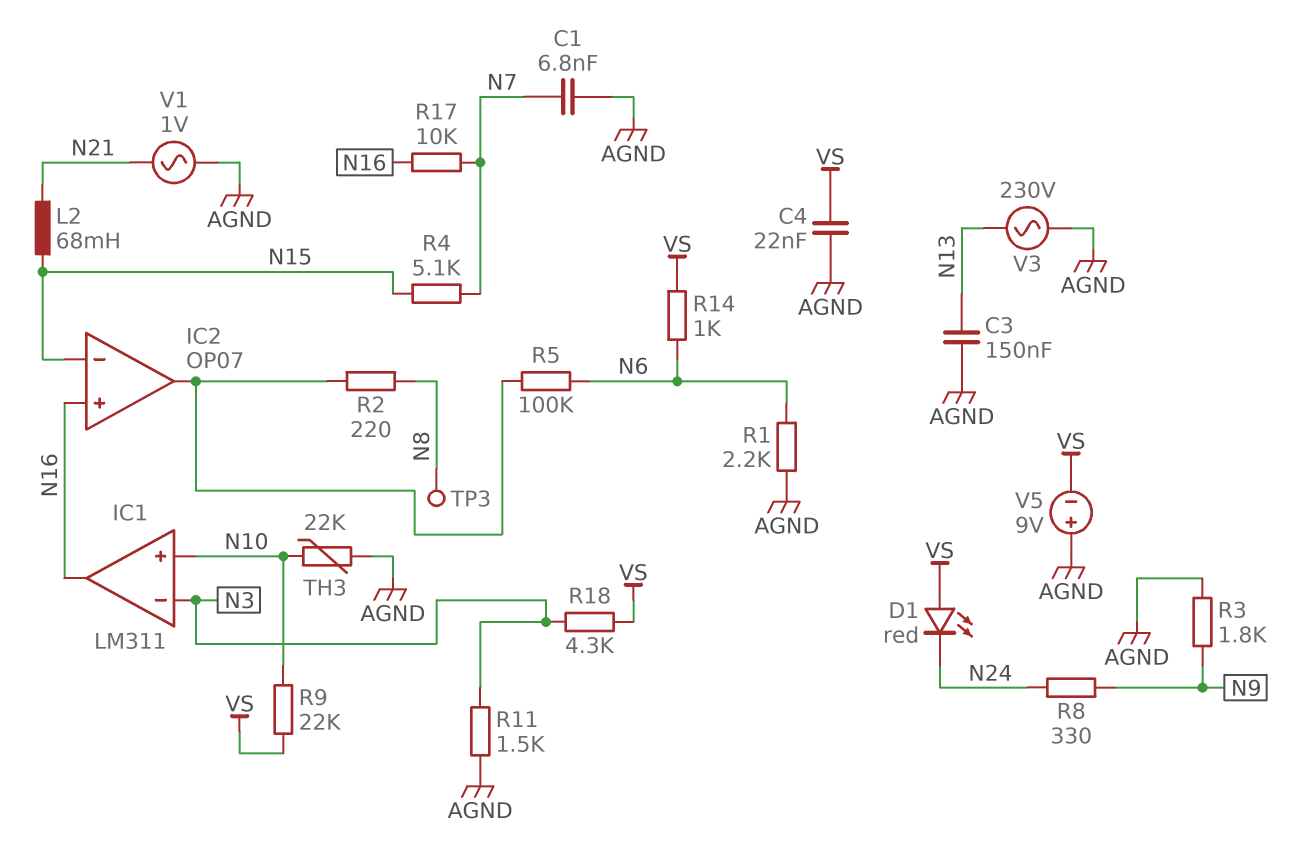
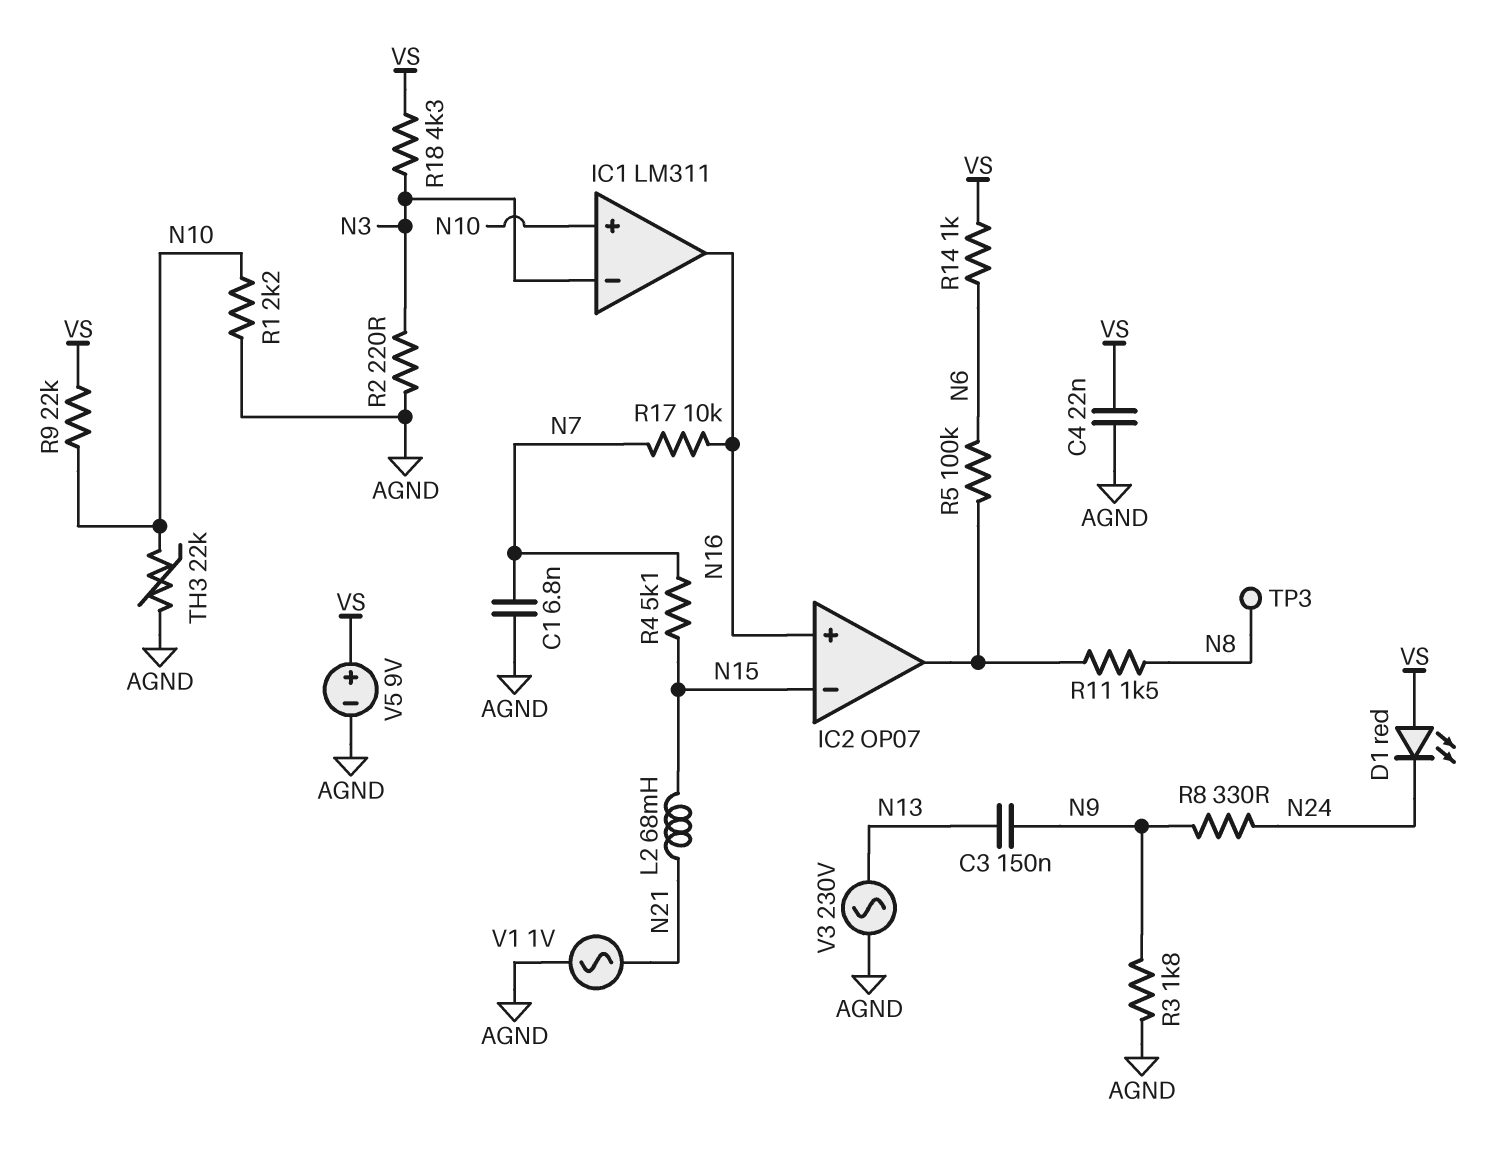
C3: 150nF (AGND, N13) -> 150nF (N9, N13)
R1: 2.2k (AGND, N6) -> 2.2k (AGND, N10)
R2: 220 (IC2/out, N8) -> 220 (AGND, N3)
R11: 1.5k (AGND, N3) -> 1.5k (IC2/out, N8)
V5: 9V (plus AGND, minus VS) -> 9V (plus VS, minus AGND)

